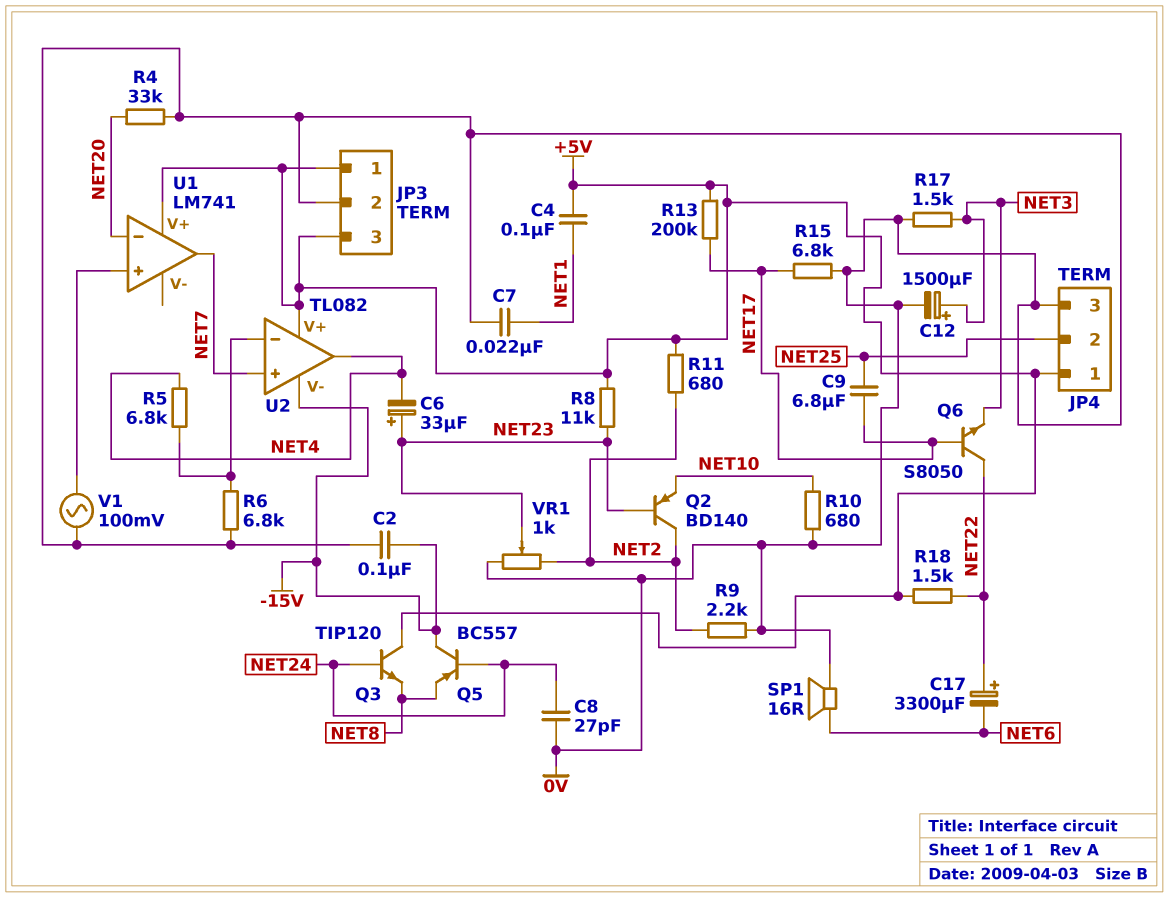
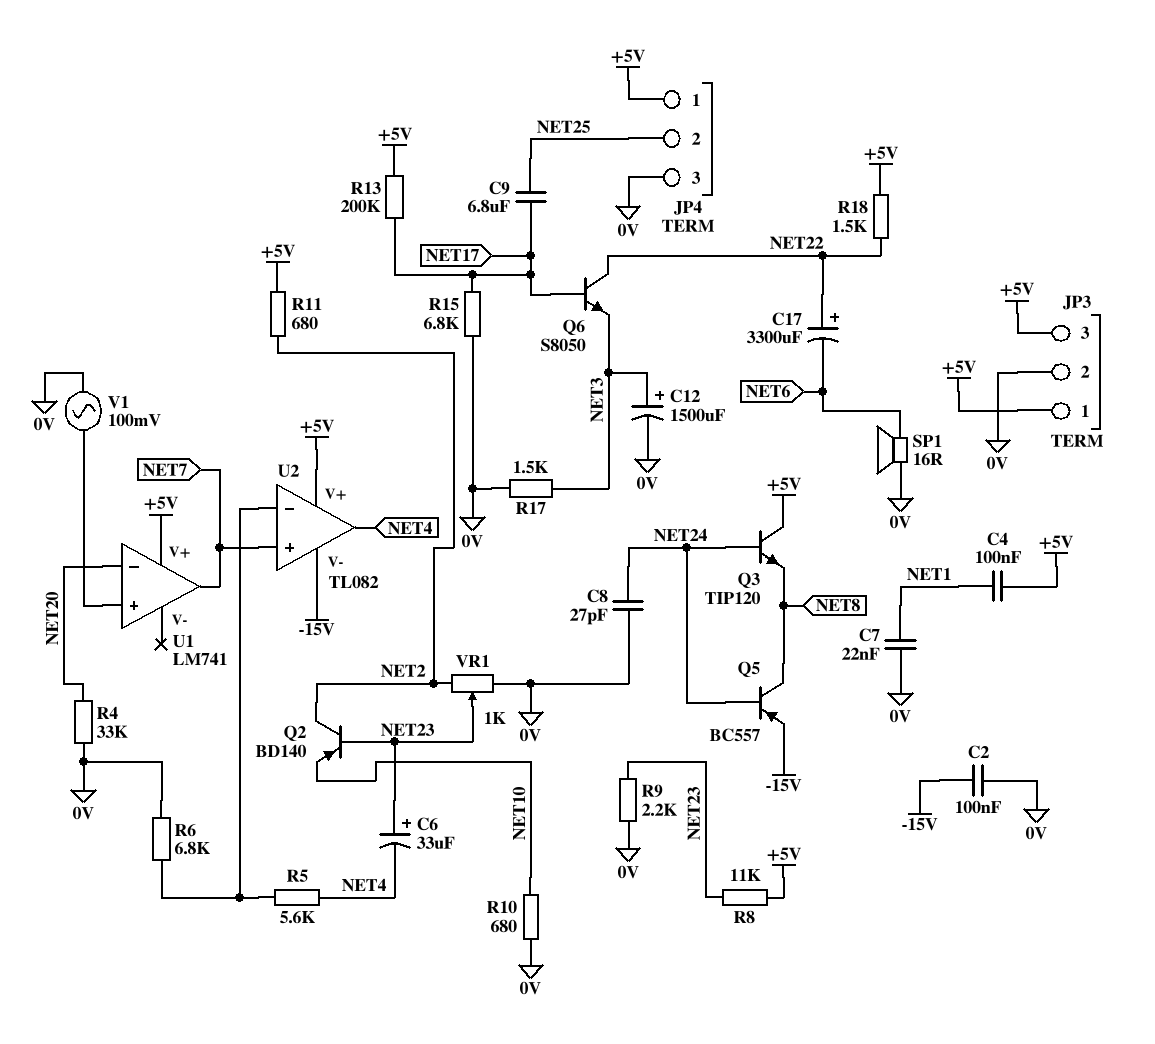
Q5: PNP BC557 (B NET24, C -15V, E NET8) -> PNP BC557 (B NET24, C NET8, E -15V)
R5: 6.8k (NET4, U2/in-) -> 5.6k (NET4, U2/in-)
R9: 2.2k (0V, NET2) -> 2.2k (0V, NET23)

